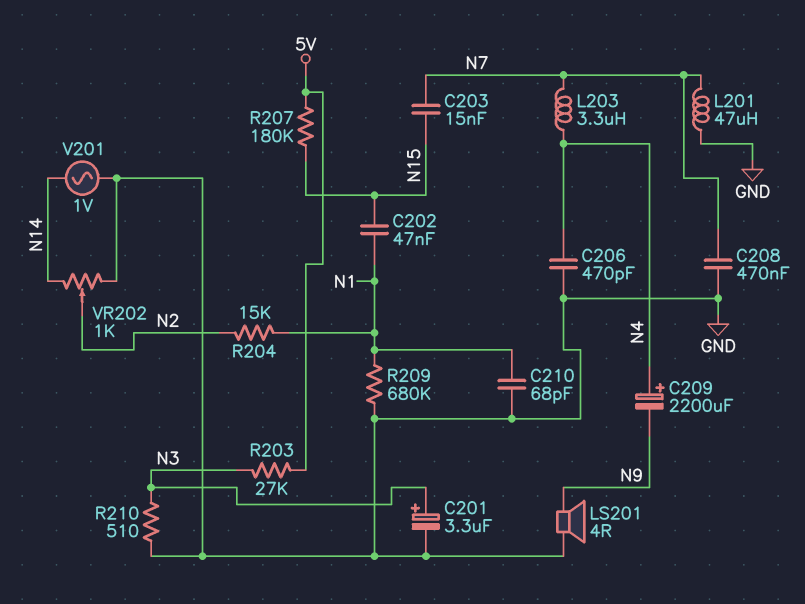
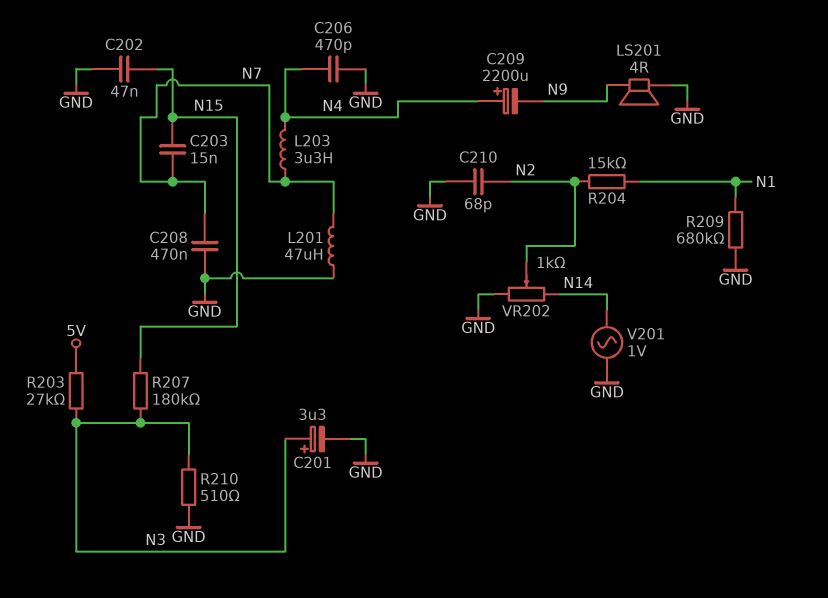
C202: 47nF (N1, N15) -> 47nF (GND, N15)
C210: 68pF (GND, N1) -> 68pF (GND, N2)
R207: 180k (5V, N15) -> 180k (N3, N15)

